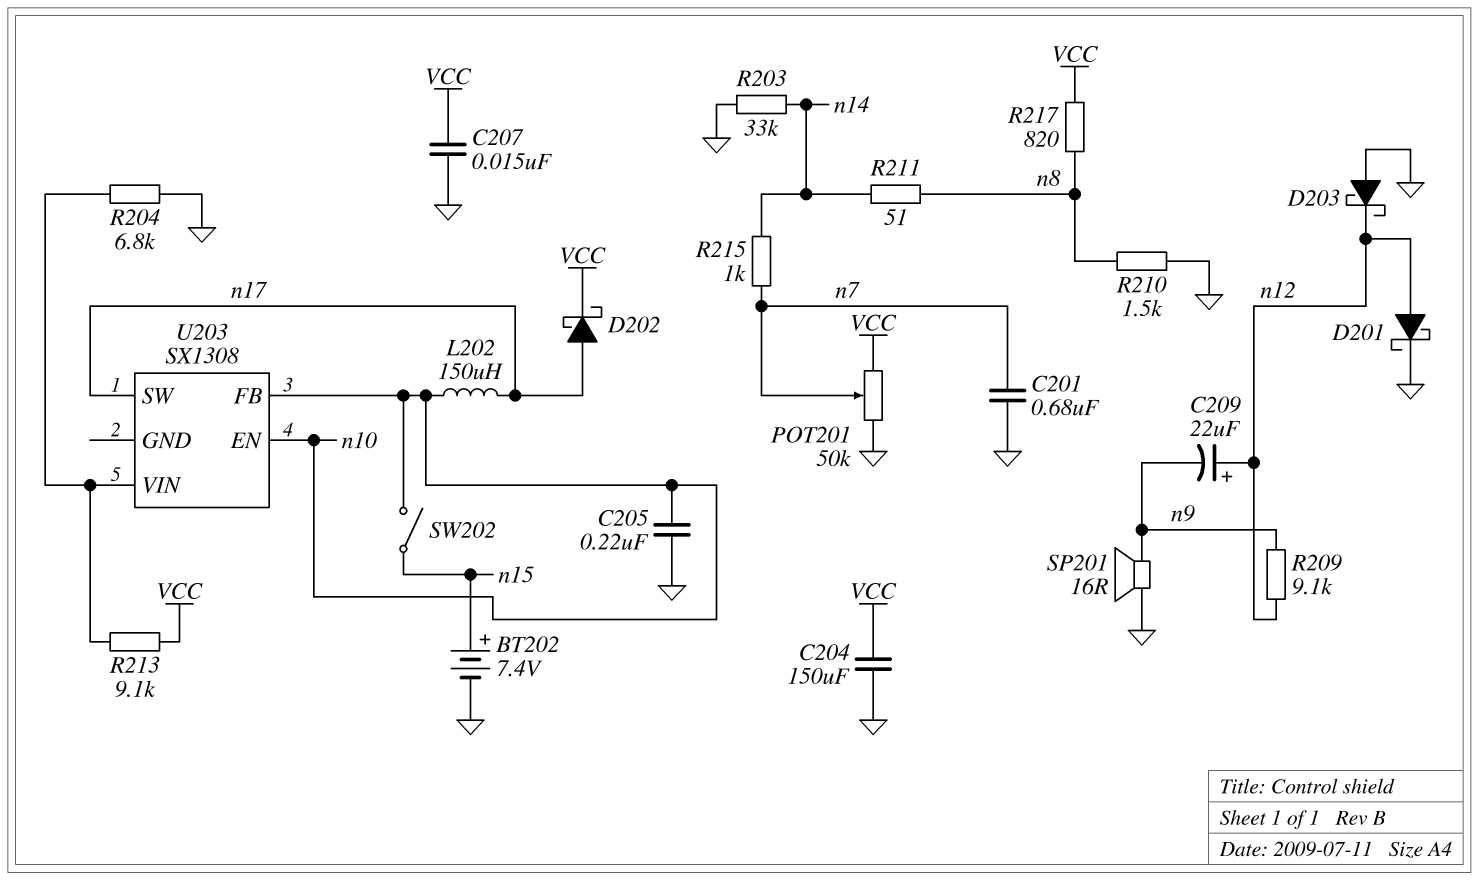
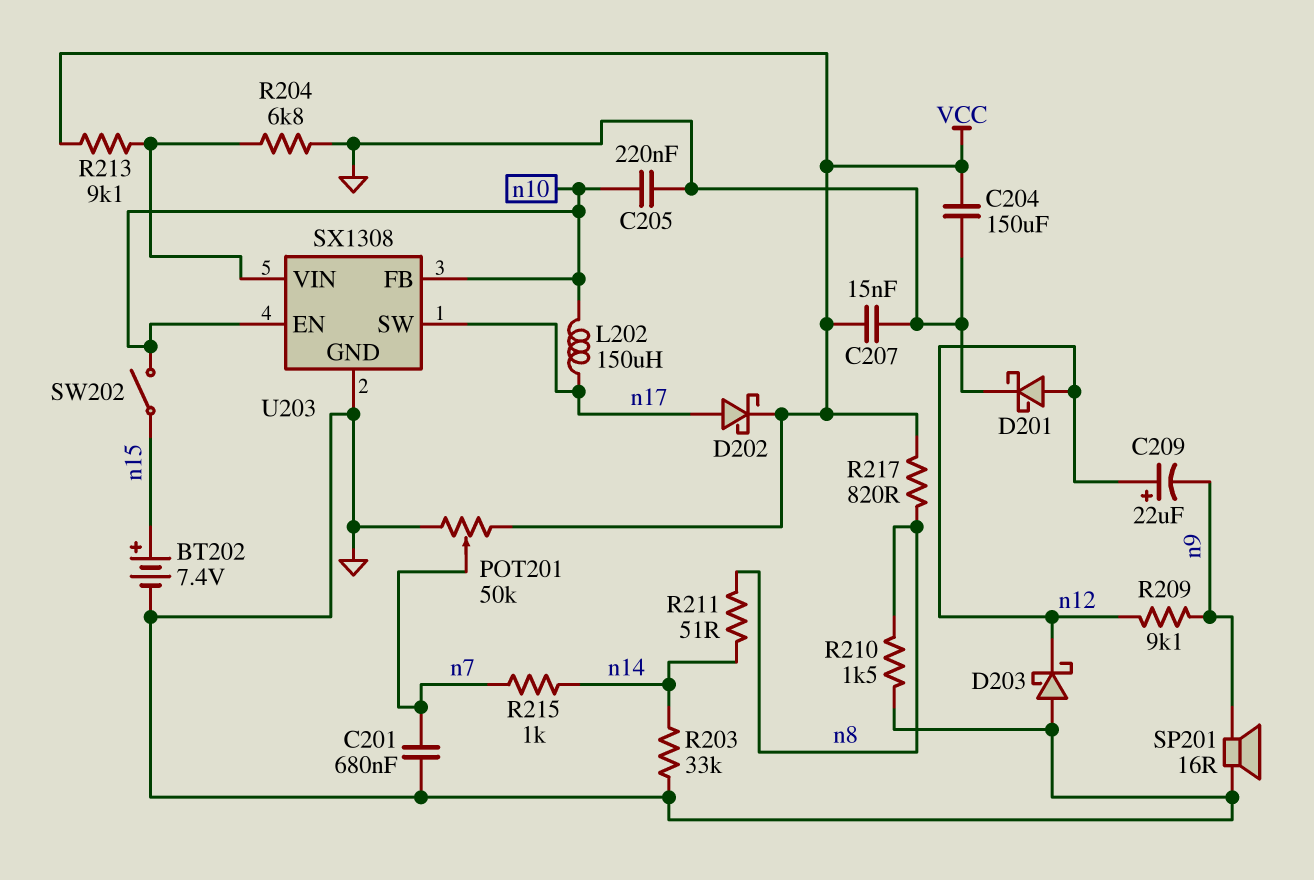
U203 pin GND: none -> GND

